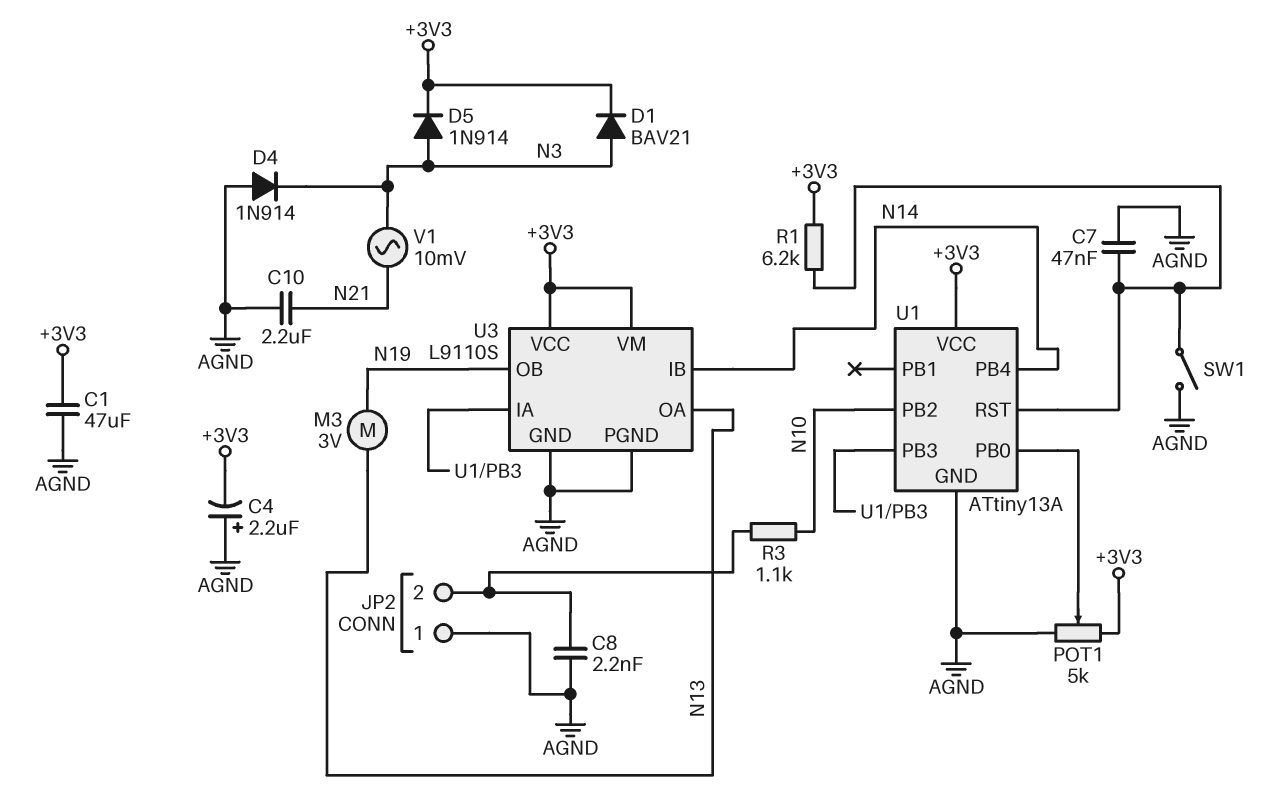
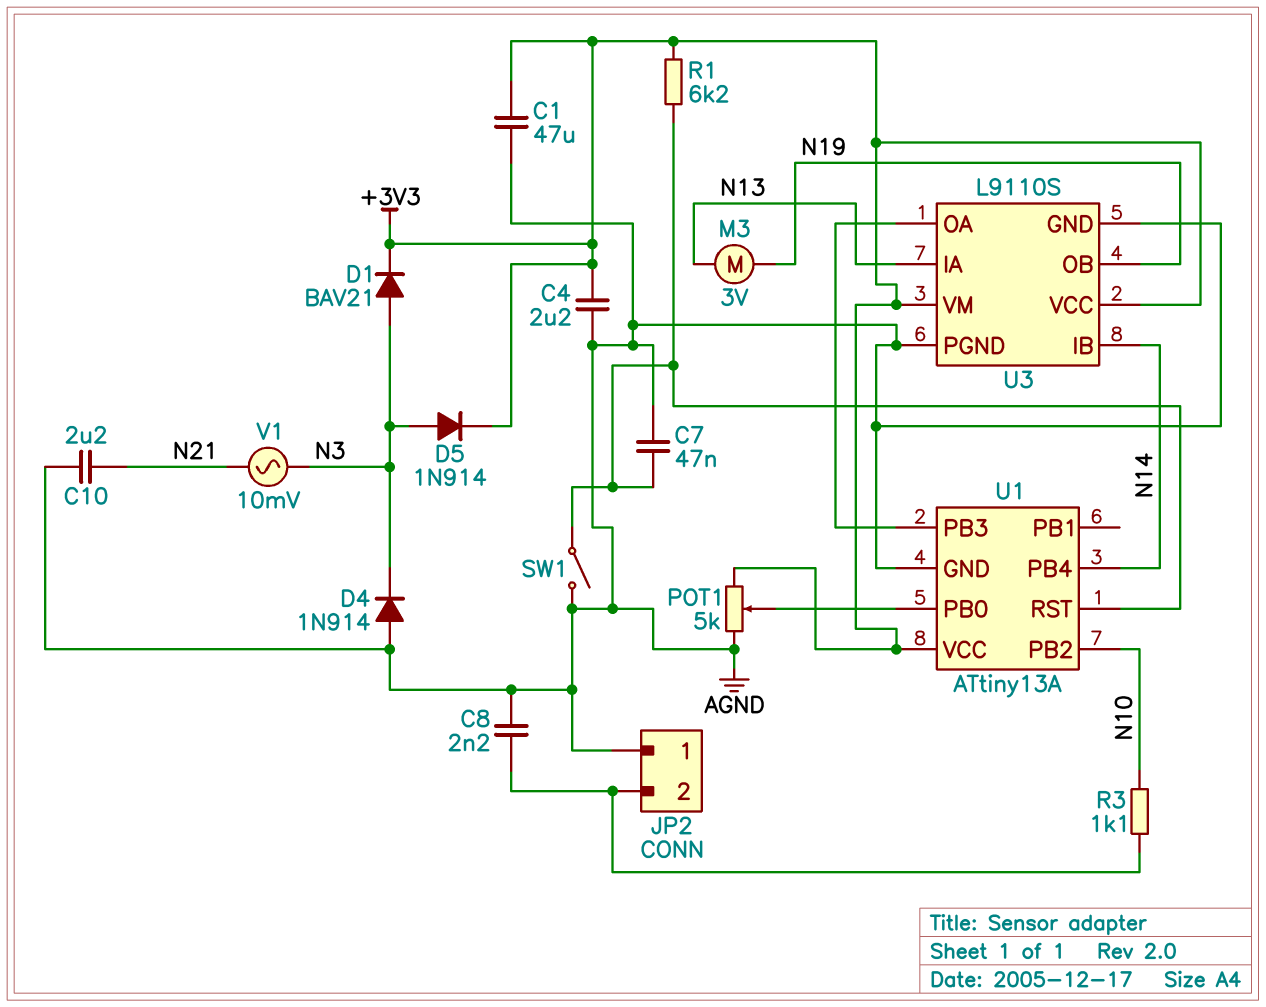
C4: 2.2uF (plus AGND, minus +3V3) -> 2.2uF (+3V3, AGND)
U3 pin IA: U1/PB3 -> N13
U3 pin OA: N13 -> U1/PB3

